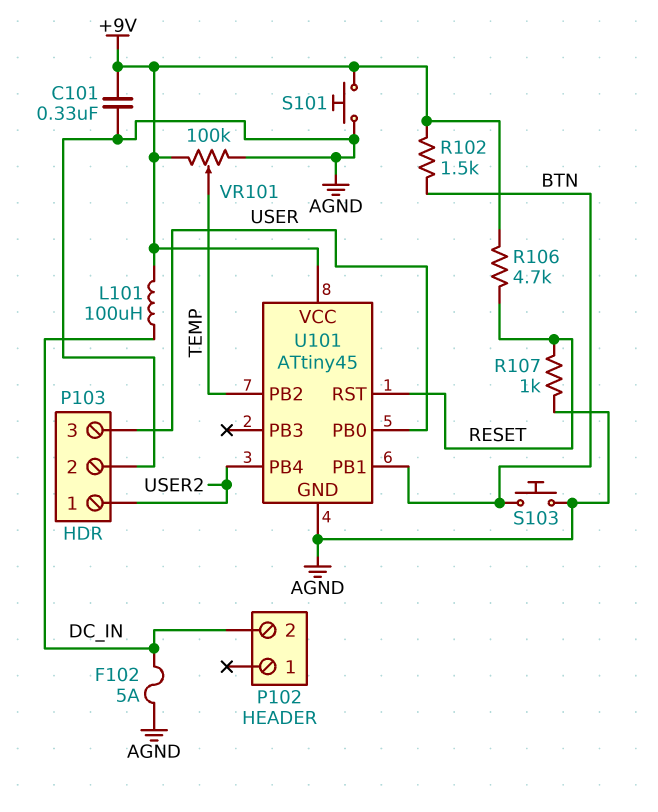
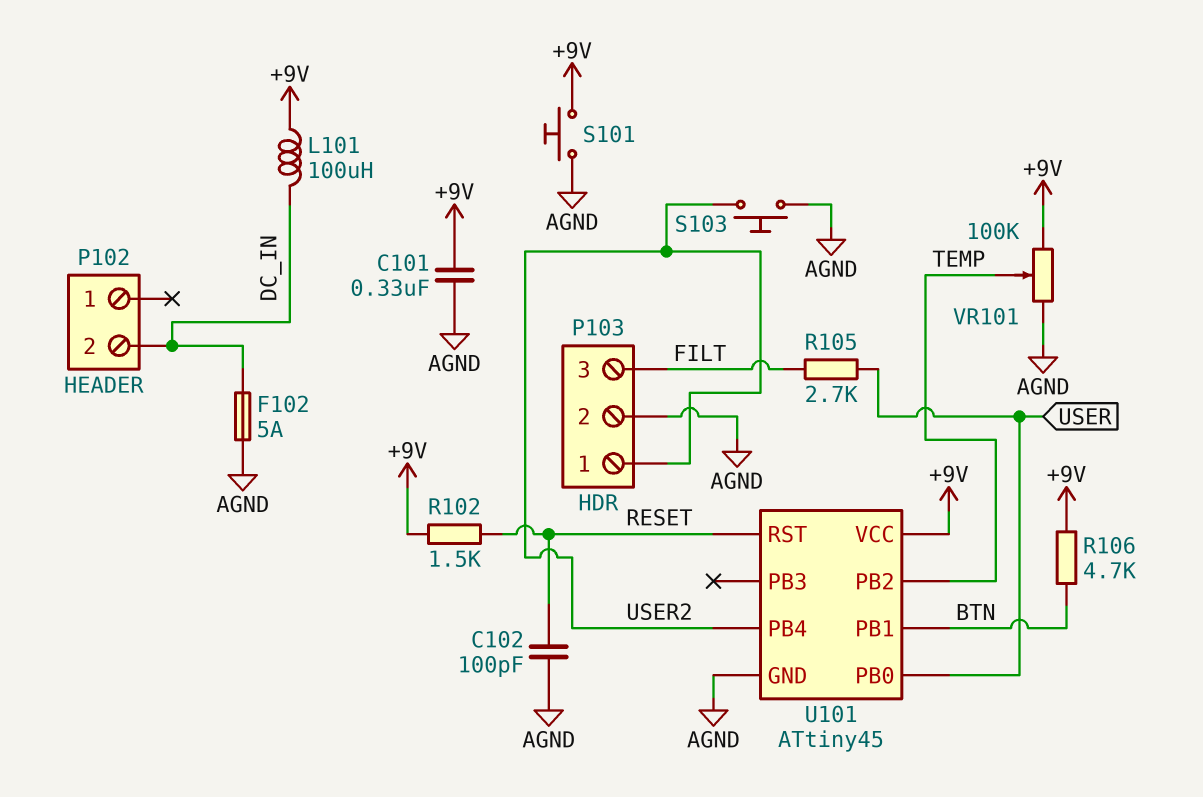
C102: none -> 100pF (AGND, RESET)
P103 pin 3: USER -> FILT
R102: 1.5k (+9V, BTN) -> 1.5k (+9V, RESET)
R105: none -> 2.7k (FILT, USER)
R106: 4.7k (+9V, RESET) -> 4.7k (+9V, BTN)
R107: 1k (AGND, RESET) -> none
S103: button (AGND, BTN) -> button (AGND, USER2)

